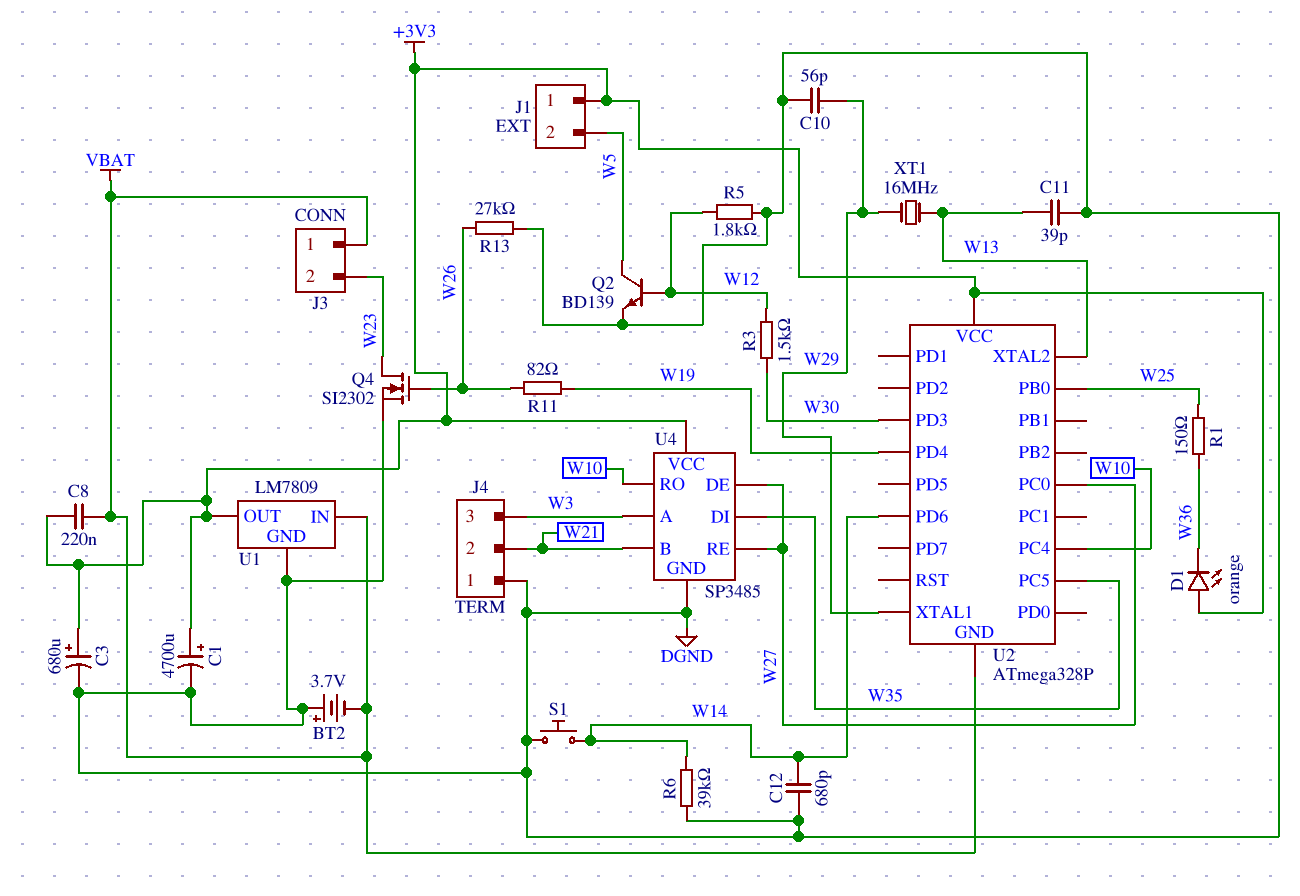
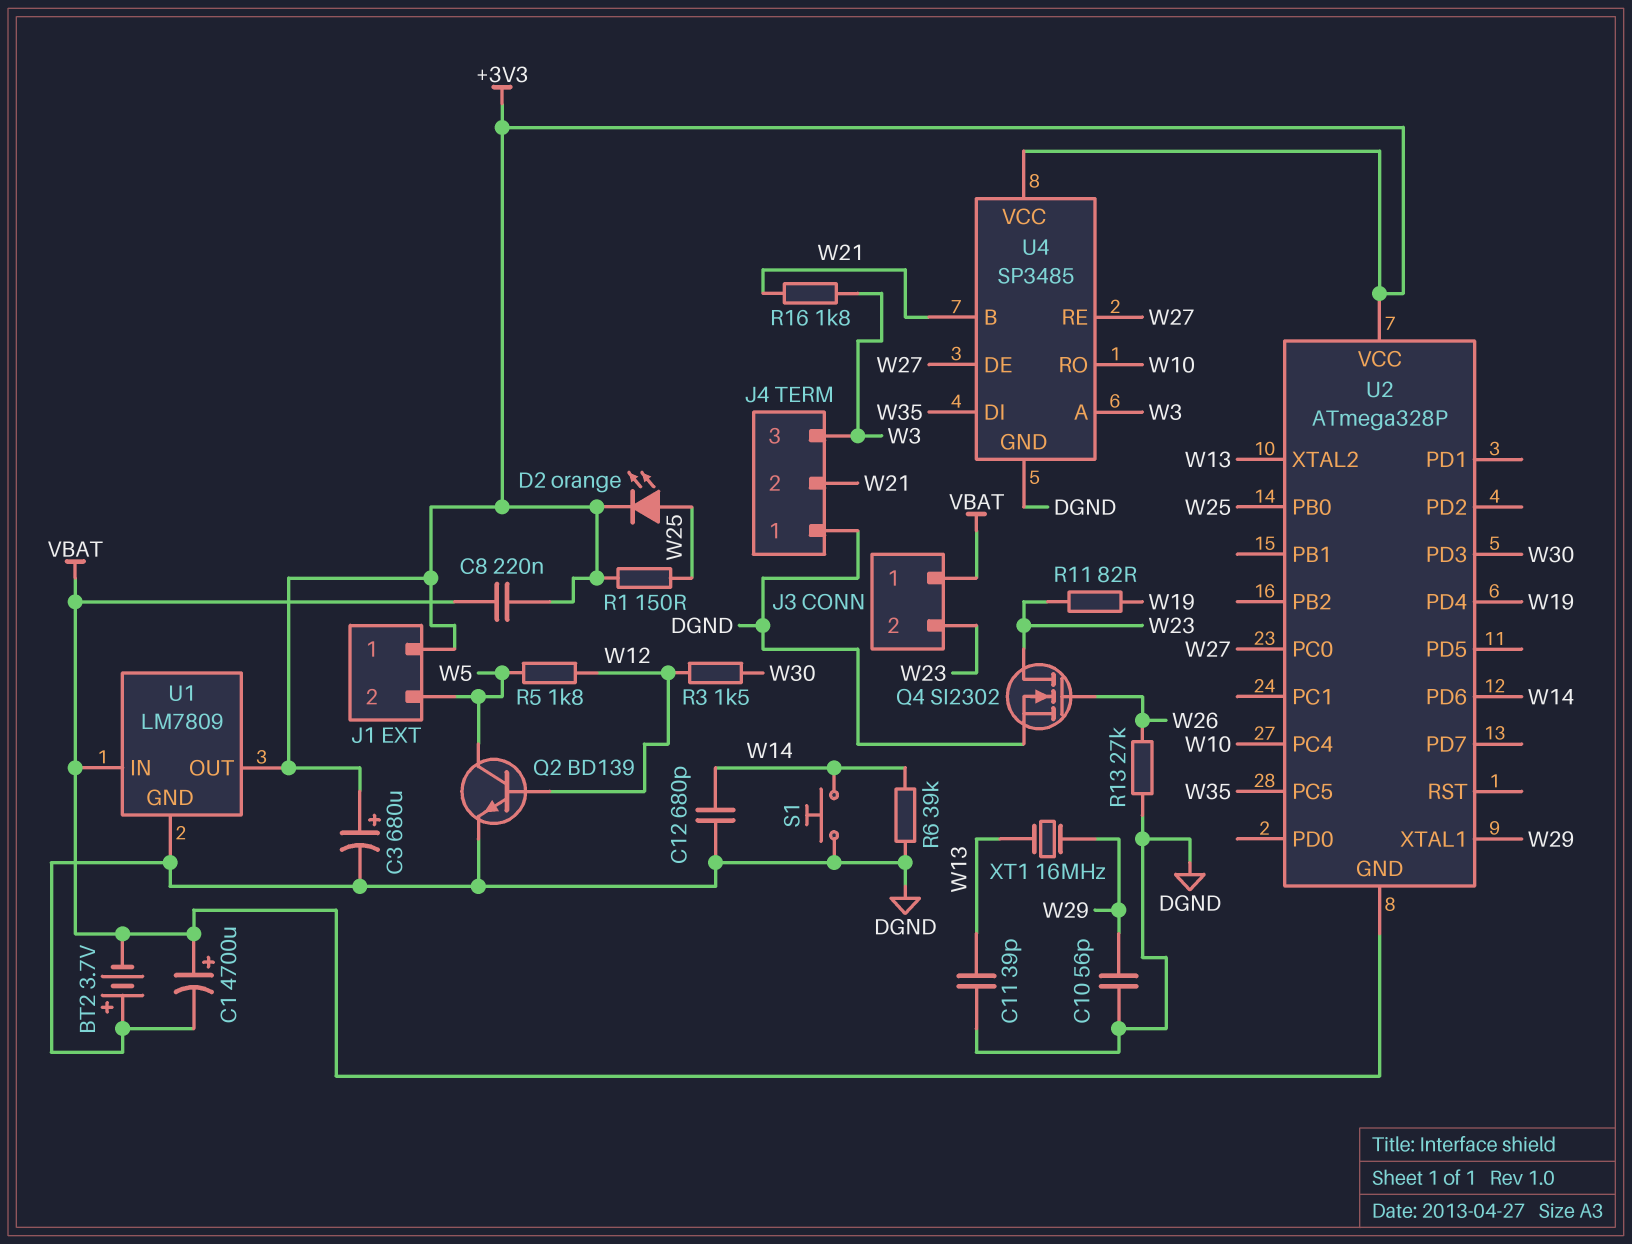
C1: 4700uF (plus +3V3, minus DGND) -> 4700uF (plus VBAT, minus DGND)
D1: LED orange (A +3V3, K W36) -> none
D2: none -> LED orange (A W25, K +3V3)
R1: 150 (W25, W36) -> 150 (+3V3, W25)
R5: 1.8k (DGND, W12) -> 1.8k (W5, W12)
R11: 82 (W19, W26) -> 82 (W19, W23)
R16: none -> 1.8k (W3, W21)

